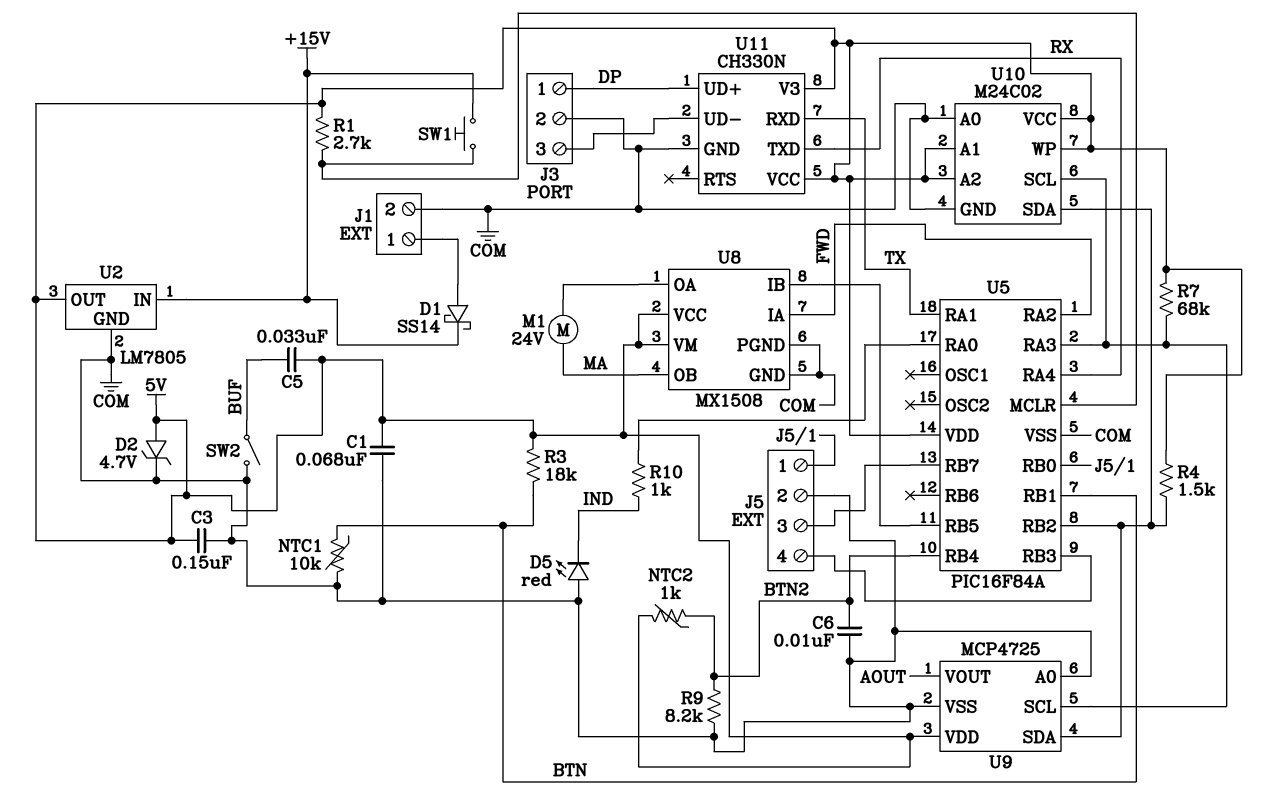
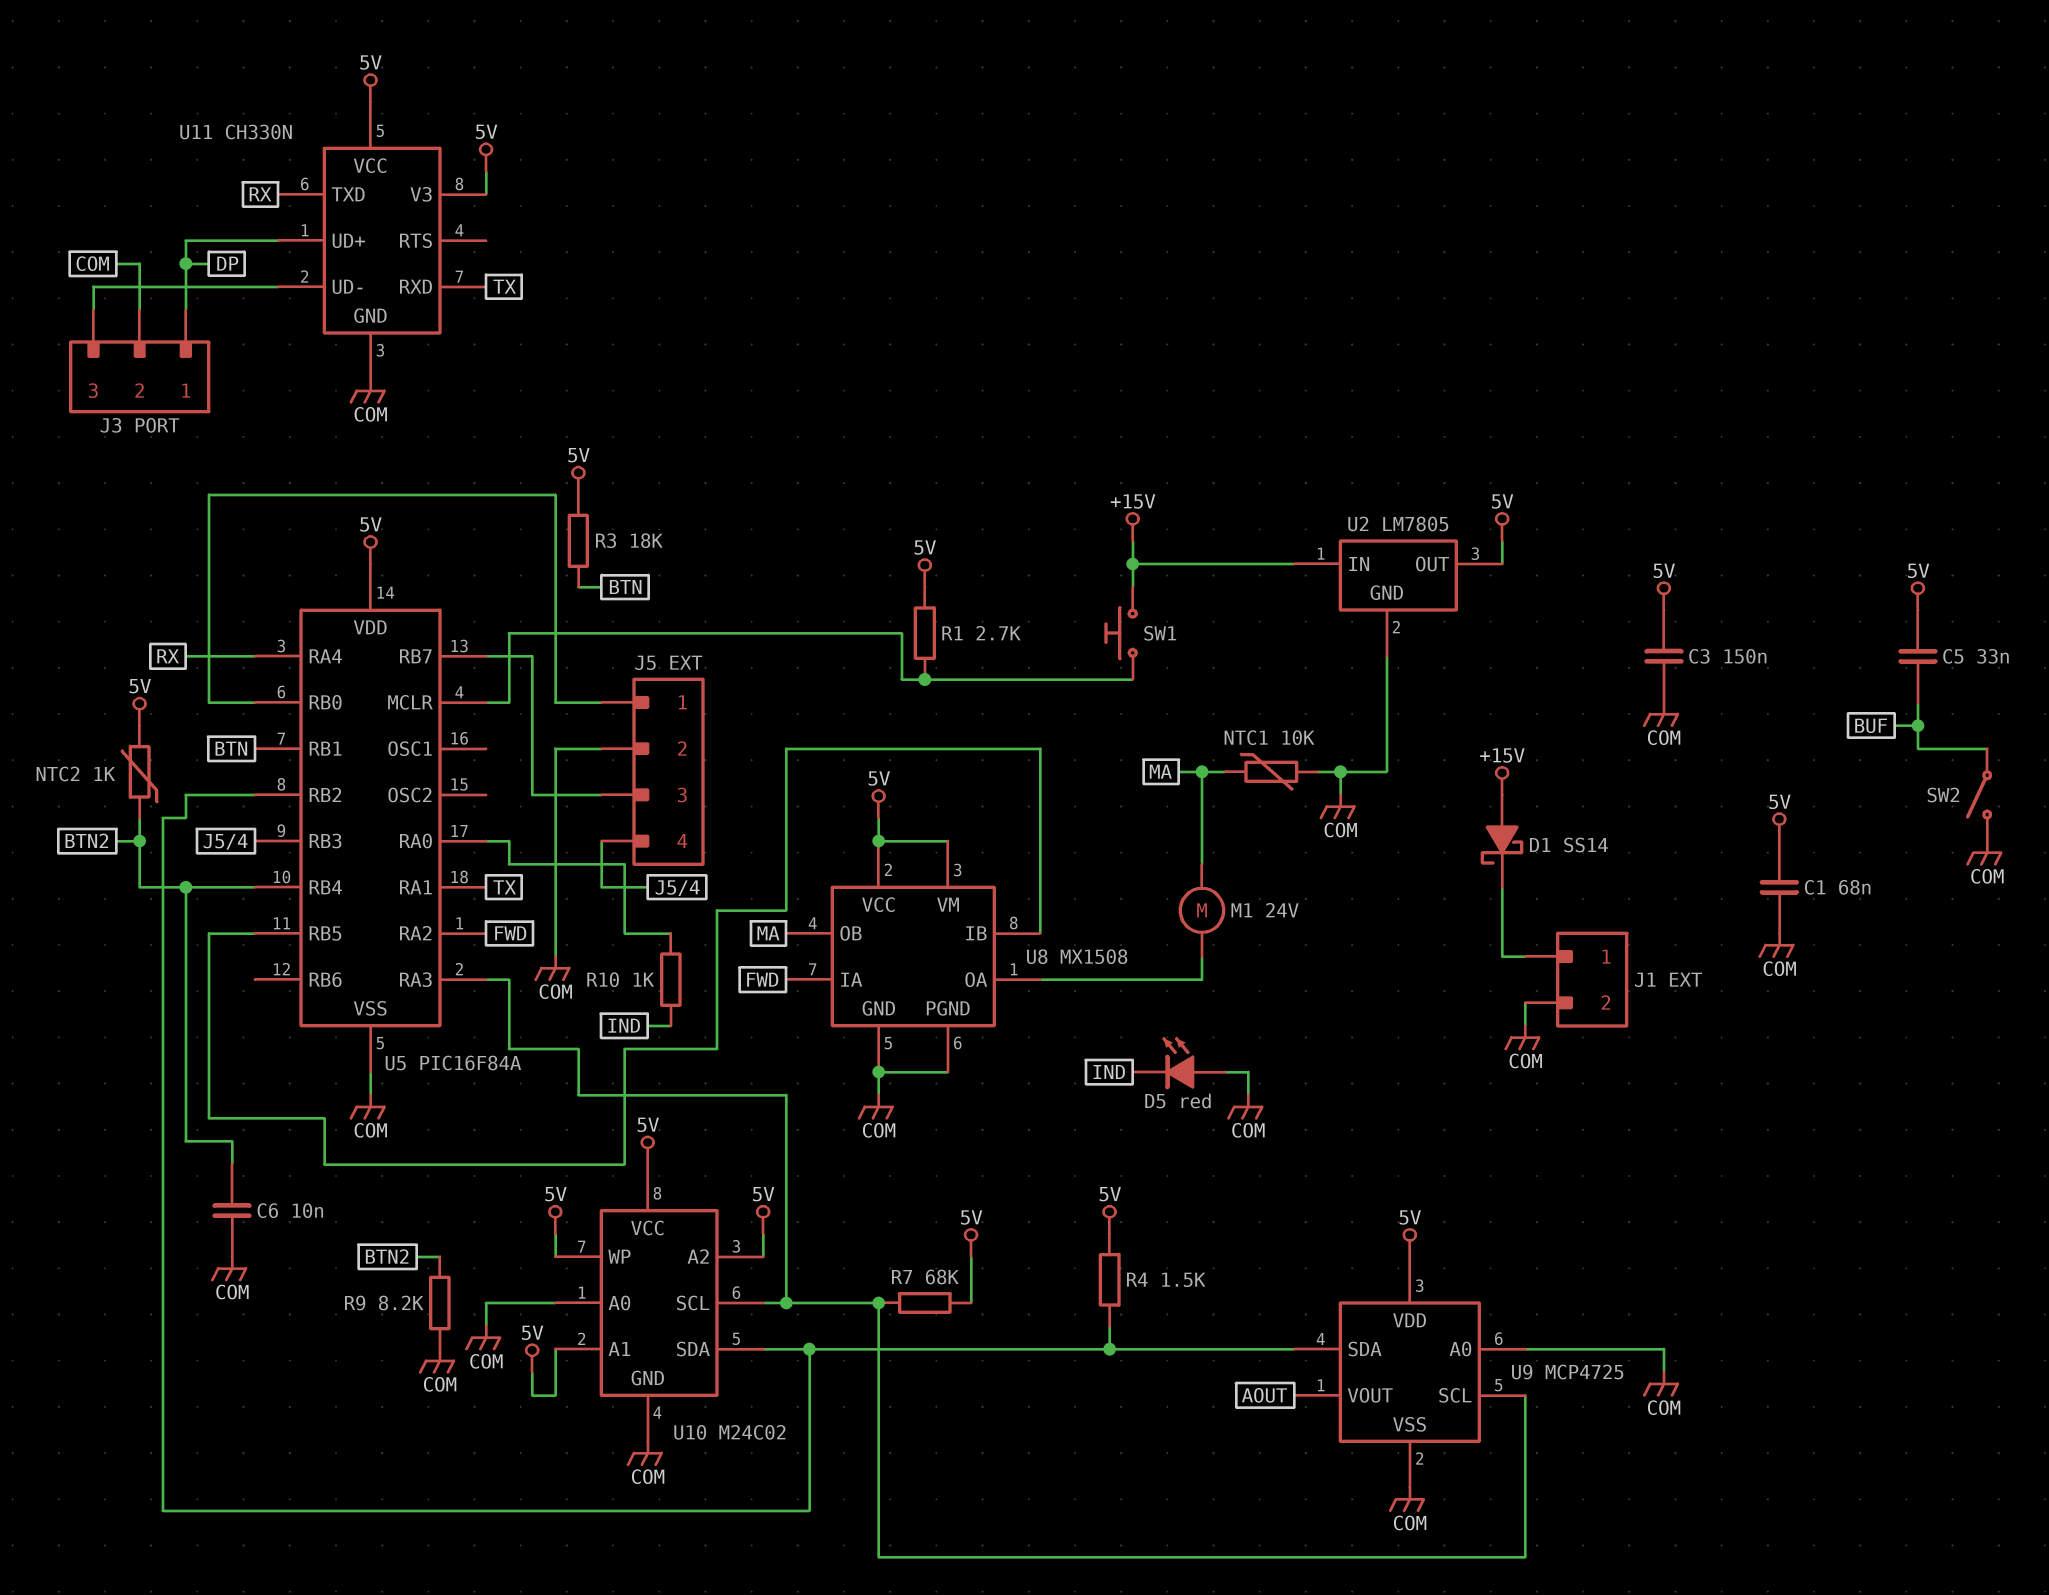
D1: schottky SS14 (A J1/1, K +15V) -> schottky SS14 (A +15V, K J1/1)
D2: zener 4.7V (A 5V, K COM) -> none
NTC1: 10k (BTN, COM) -> 10k (COM, MA)

